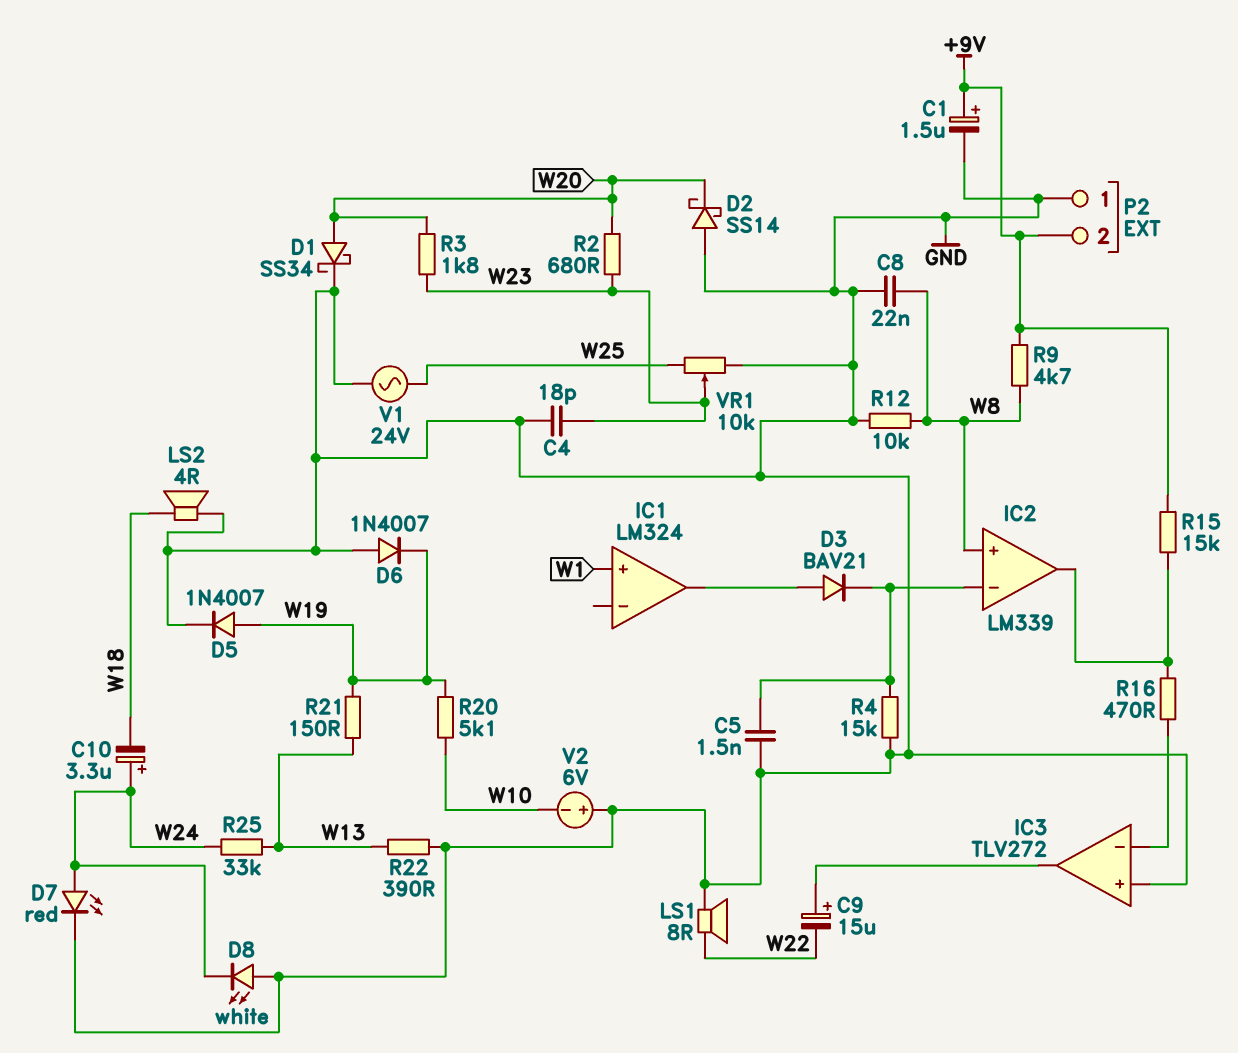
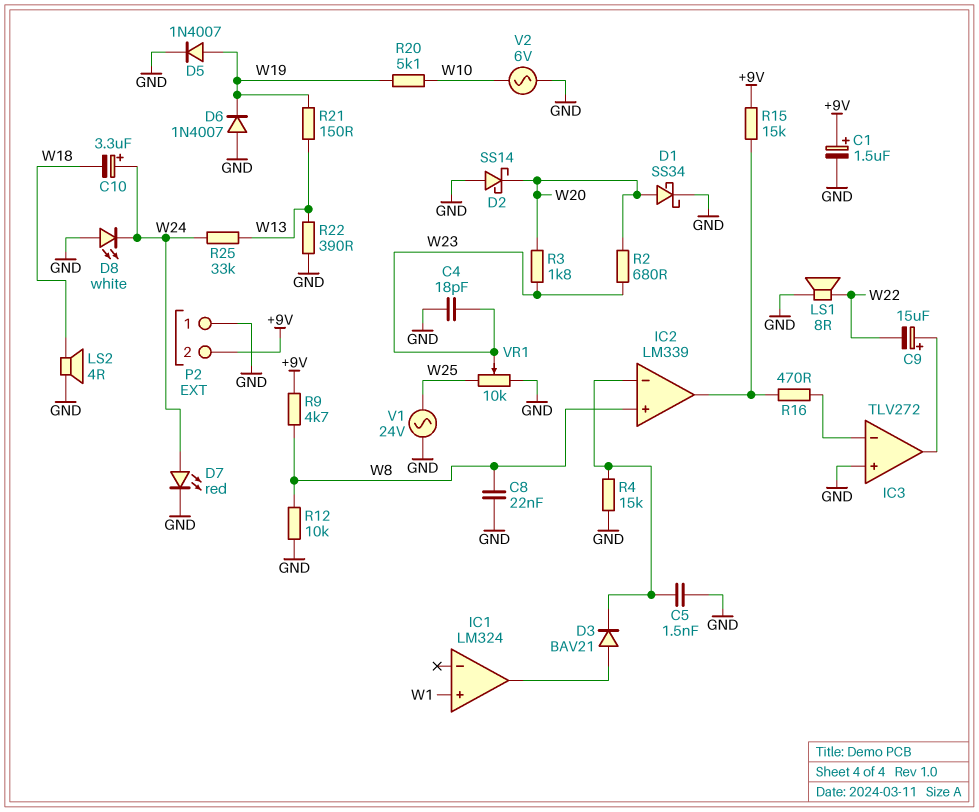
V2: 6V (plus GND, minus W10) -> AC 6V (GND, W10)

